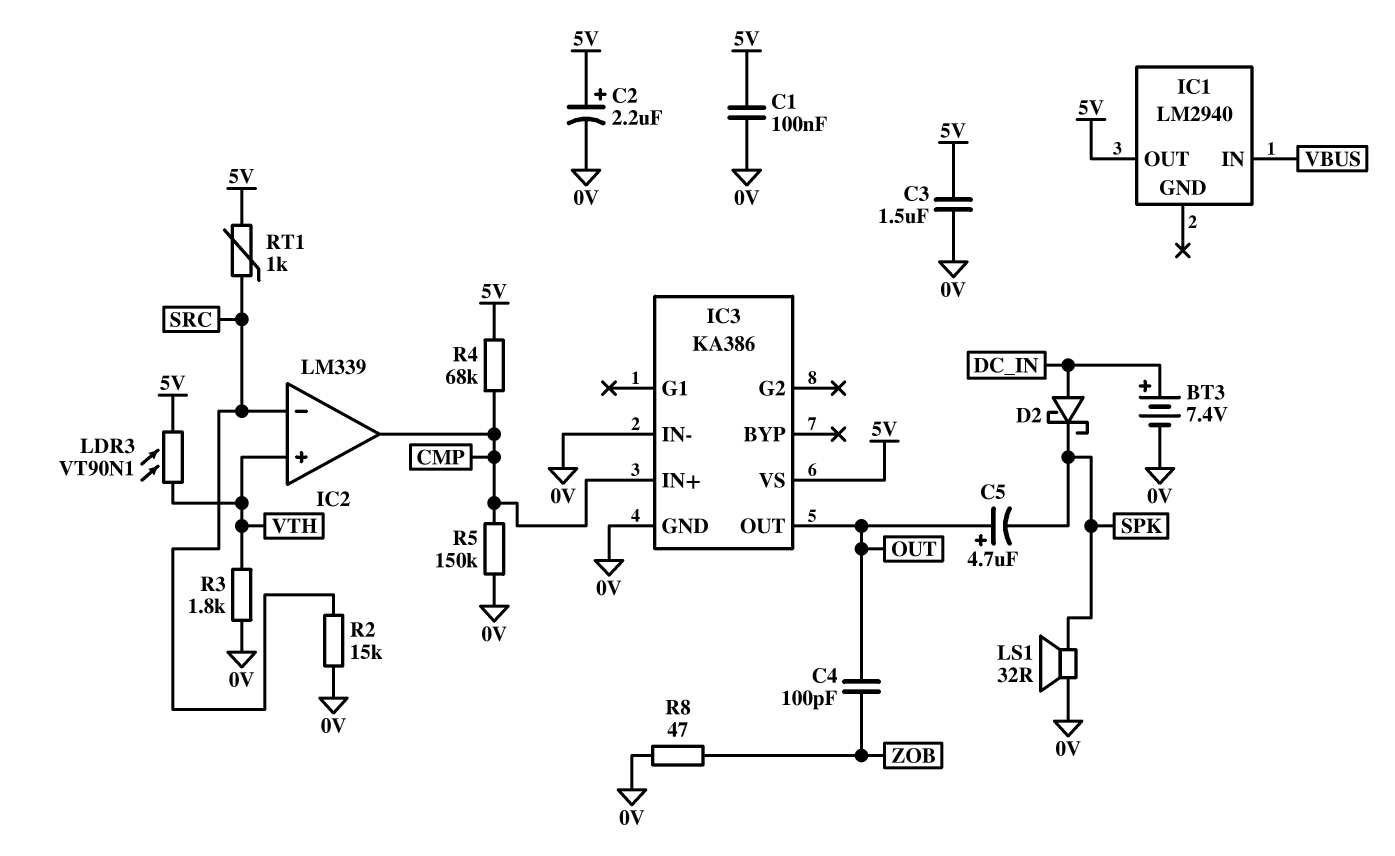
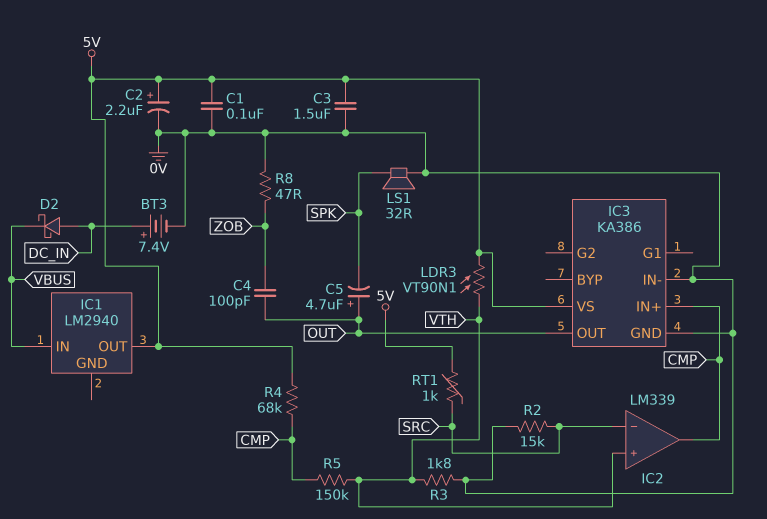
D2: schottky (A DC_IN, K SPK) -> schottky (A DC_IN, K VBUS)
R5: 150k (0V, CMP) -> 150k (CMP, VTH)

